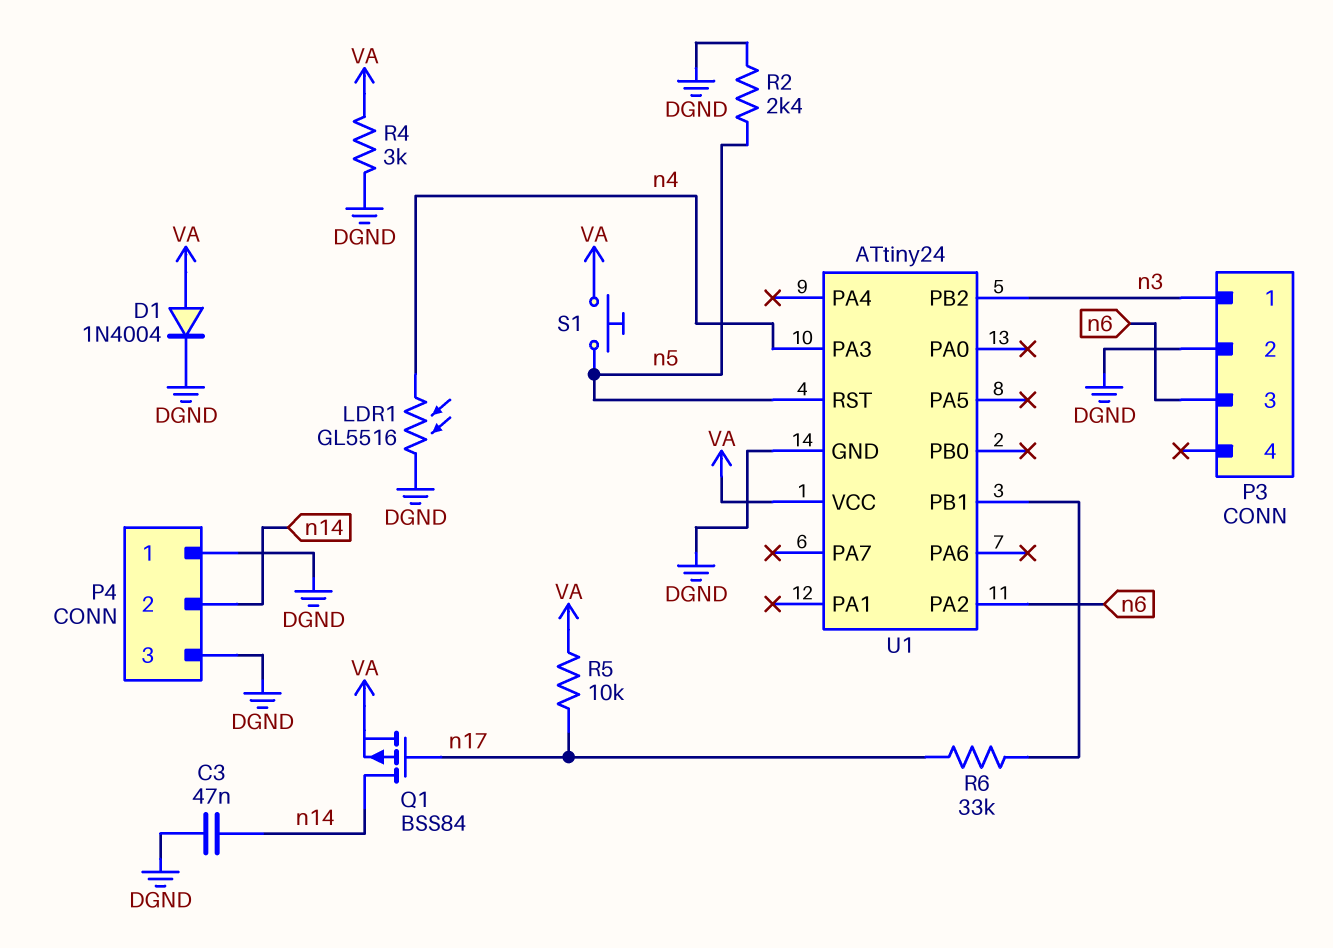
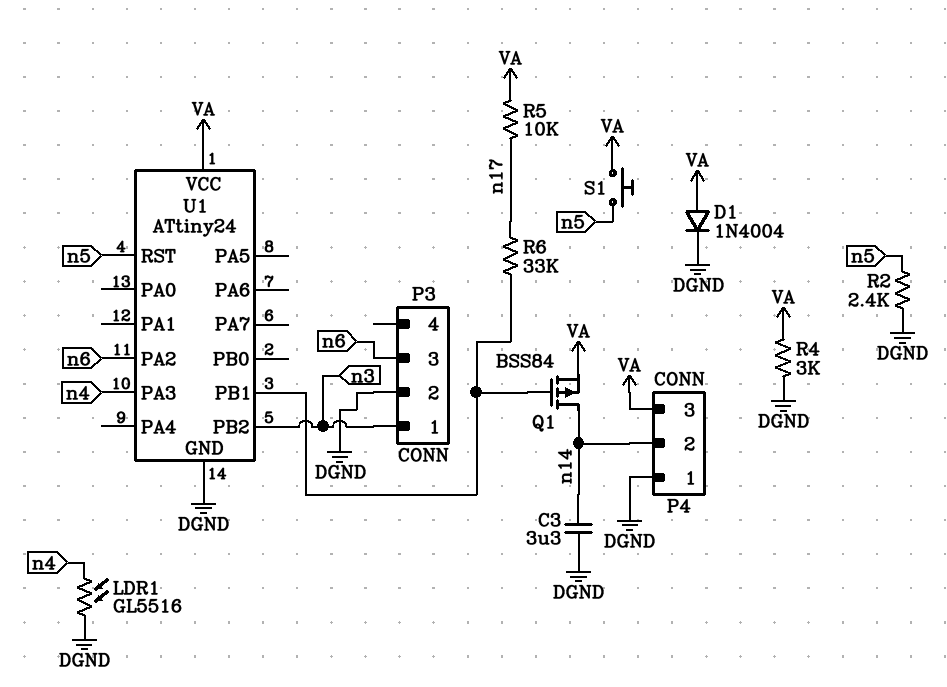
C3: 47nF (DGND, n14) -> 3.3uF (DGND, n14)
P4 pin 3: DGND -> VA
Q1: PMOS BSS84 (G n17, D n14, S VA) -> PMOS BSS84 (G U1/PB1, D n14, S VA)

